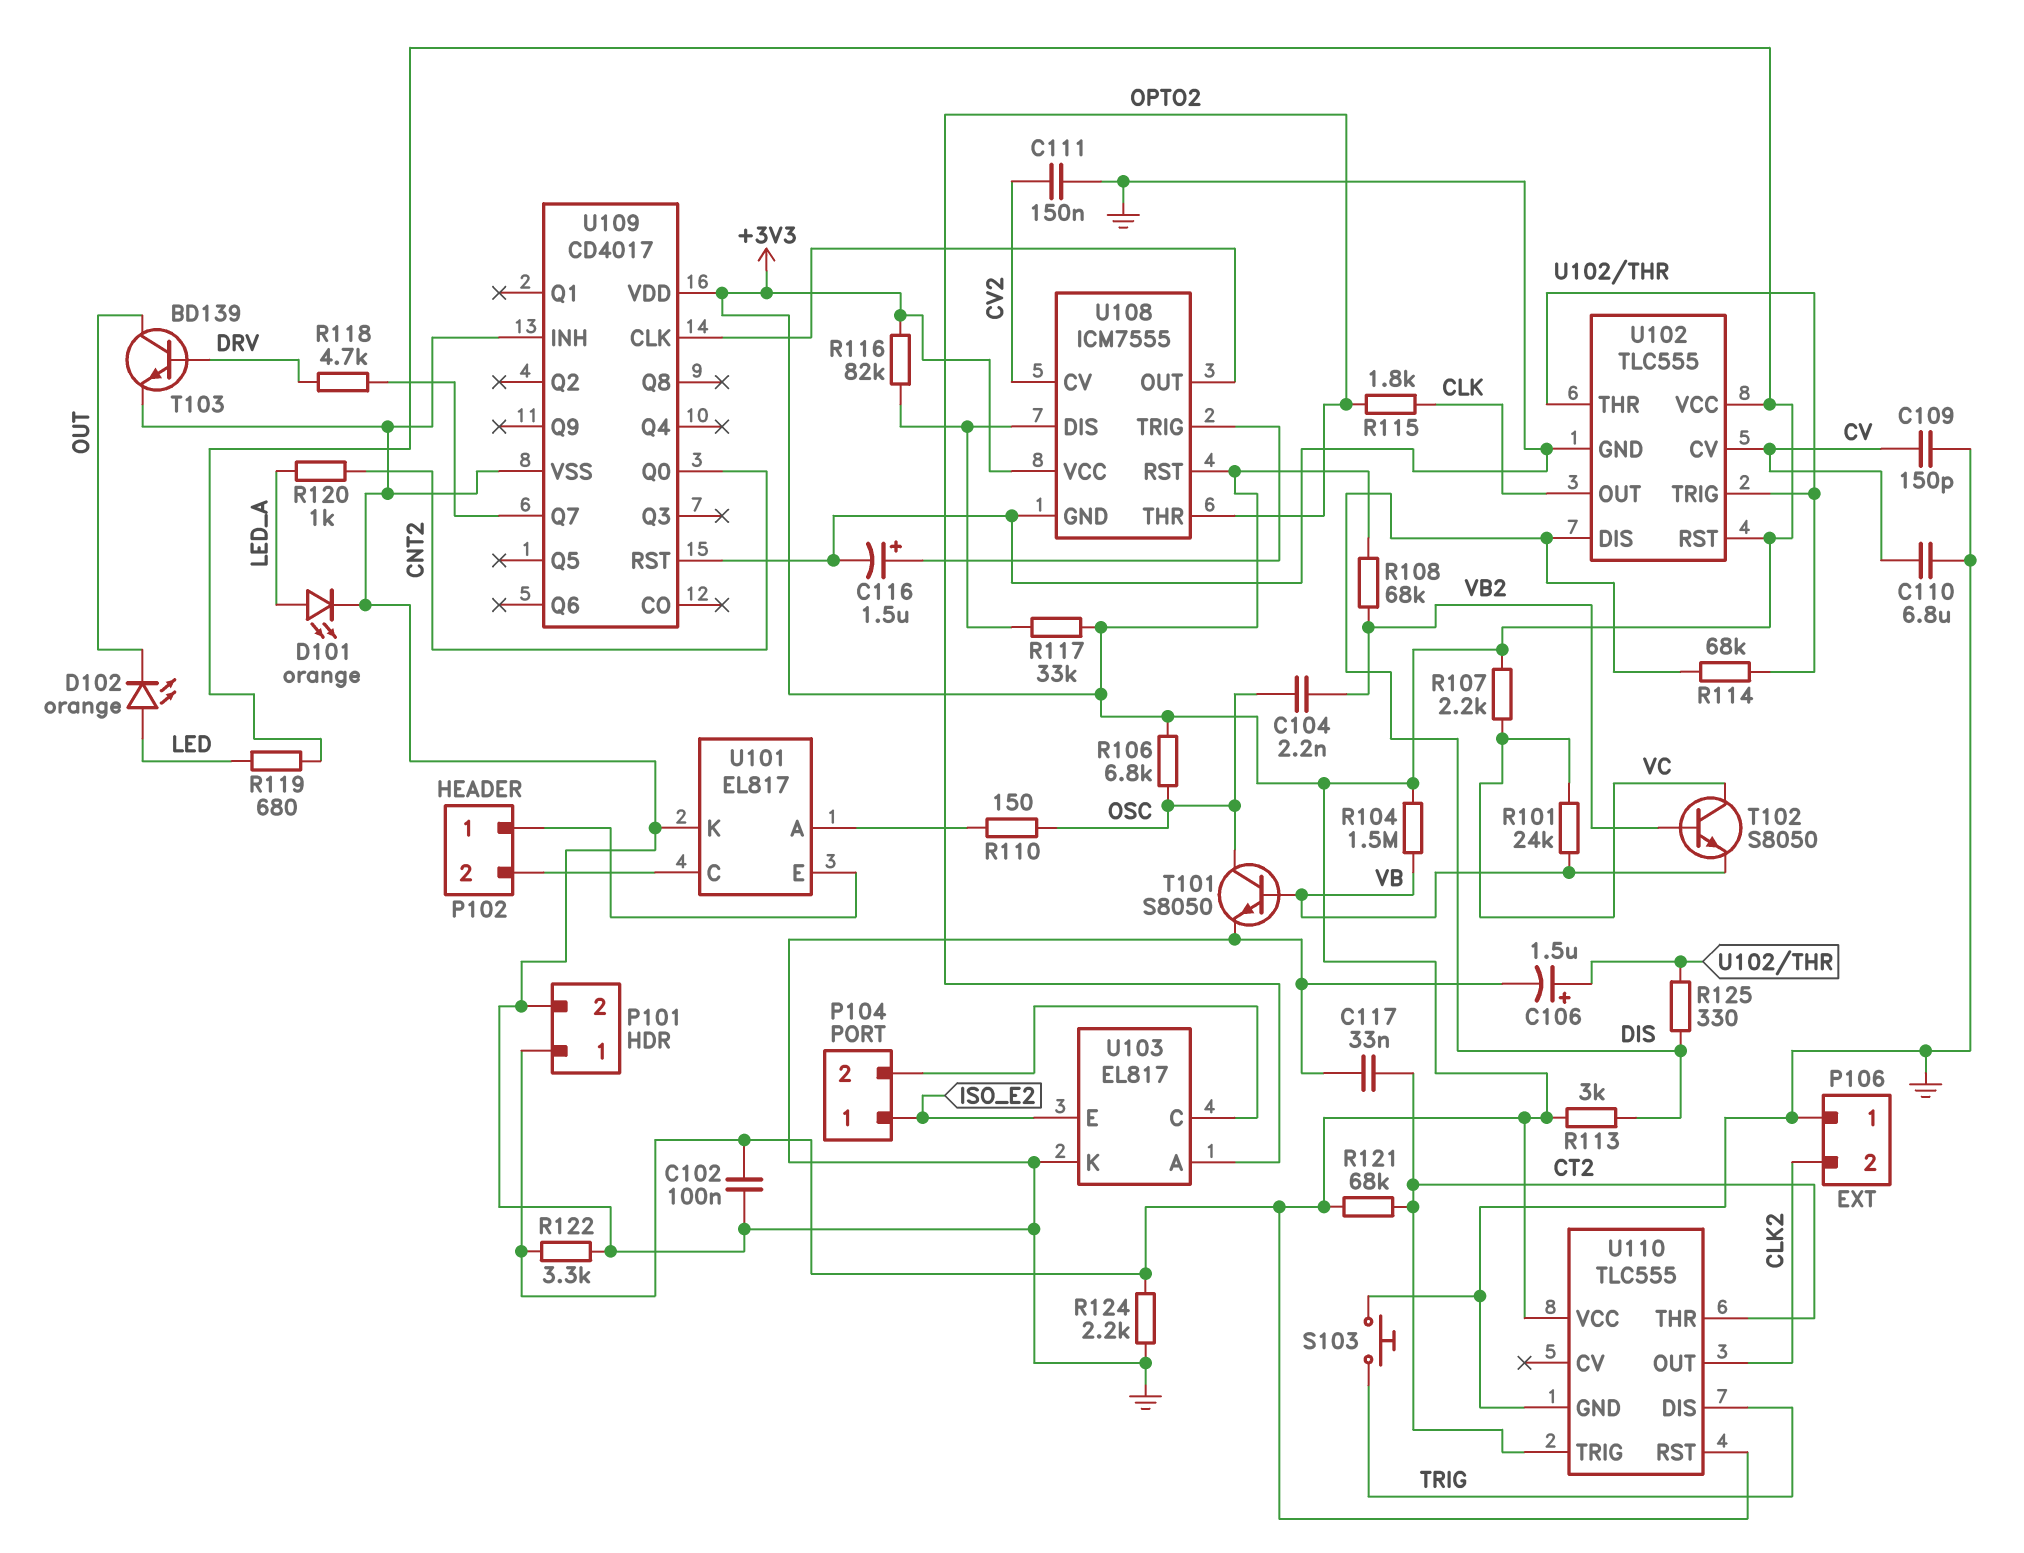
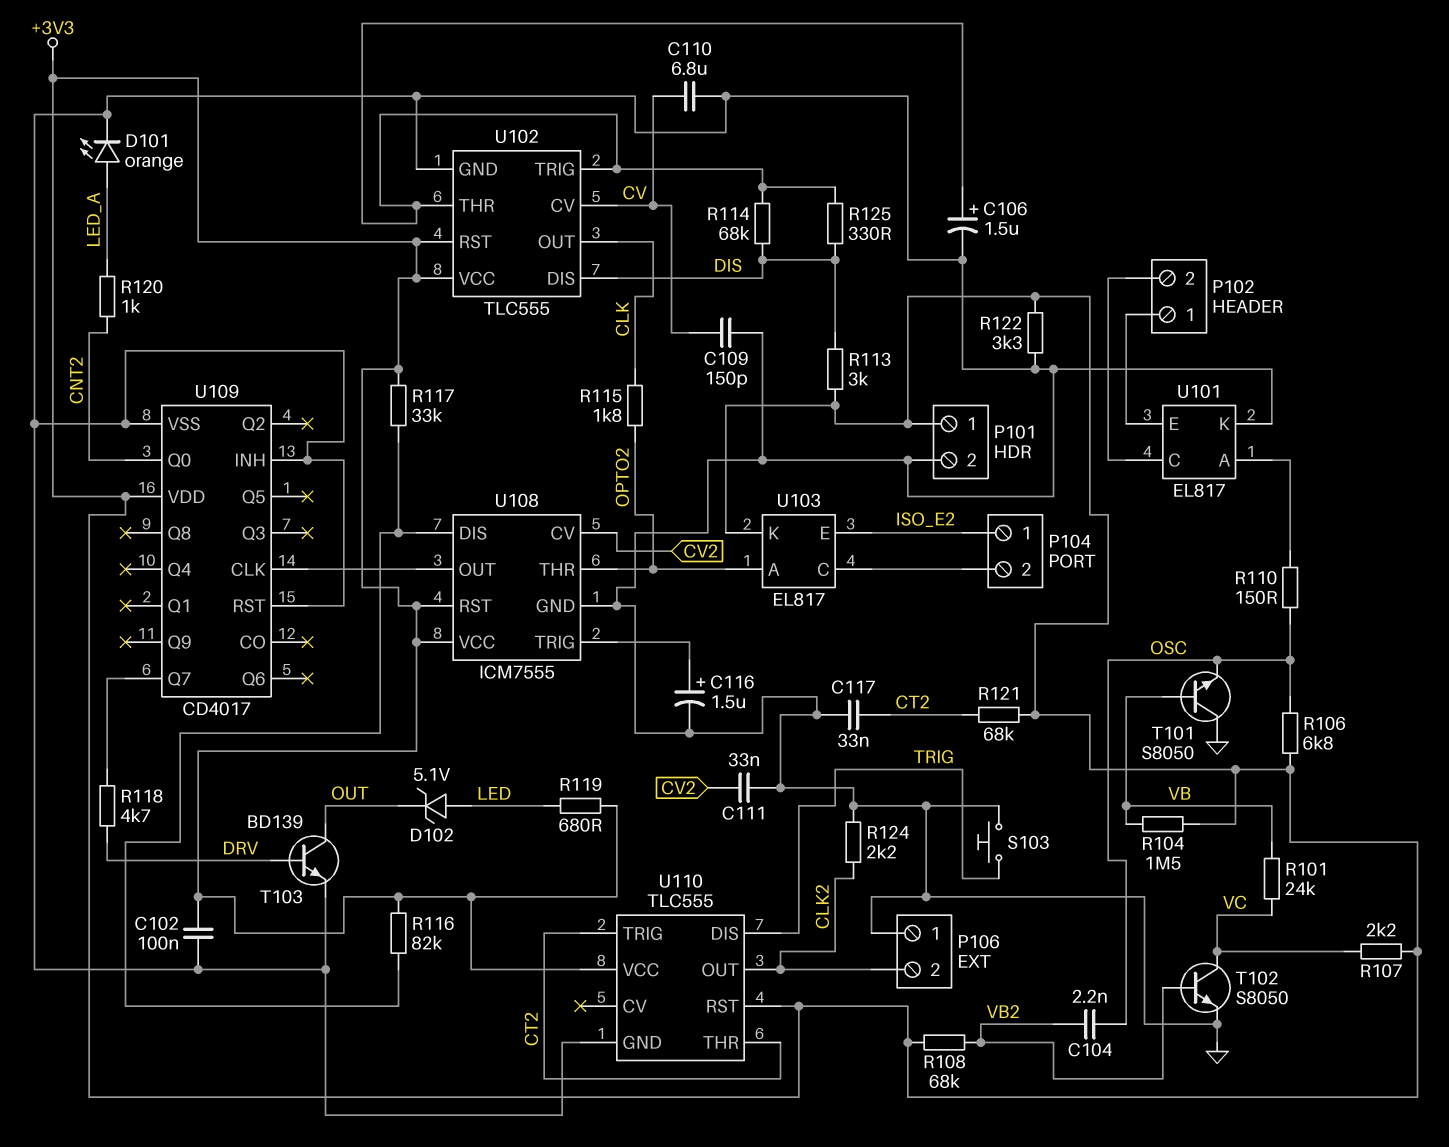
C111: 150nF (CV2, GND) -> 33nF (CV2, GND)
D102: LED orange (A LED, K OUT) -> zener 5.1V (A LED, K OUT)
R124: 2.2k (+3V3, GND) -> 2.2k (CLK2, GND)
T101: NPN S8050 (B VB, C OSC, E GND) -> NPN S8050 (B VB, C GND, E OSC)
T102: NPN S8050 (B VB2, C VC, E VB) -> NPN S8050 (B VB2, C VC, E GND)
U103 pin K: GND -> +3V3

